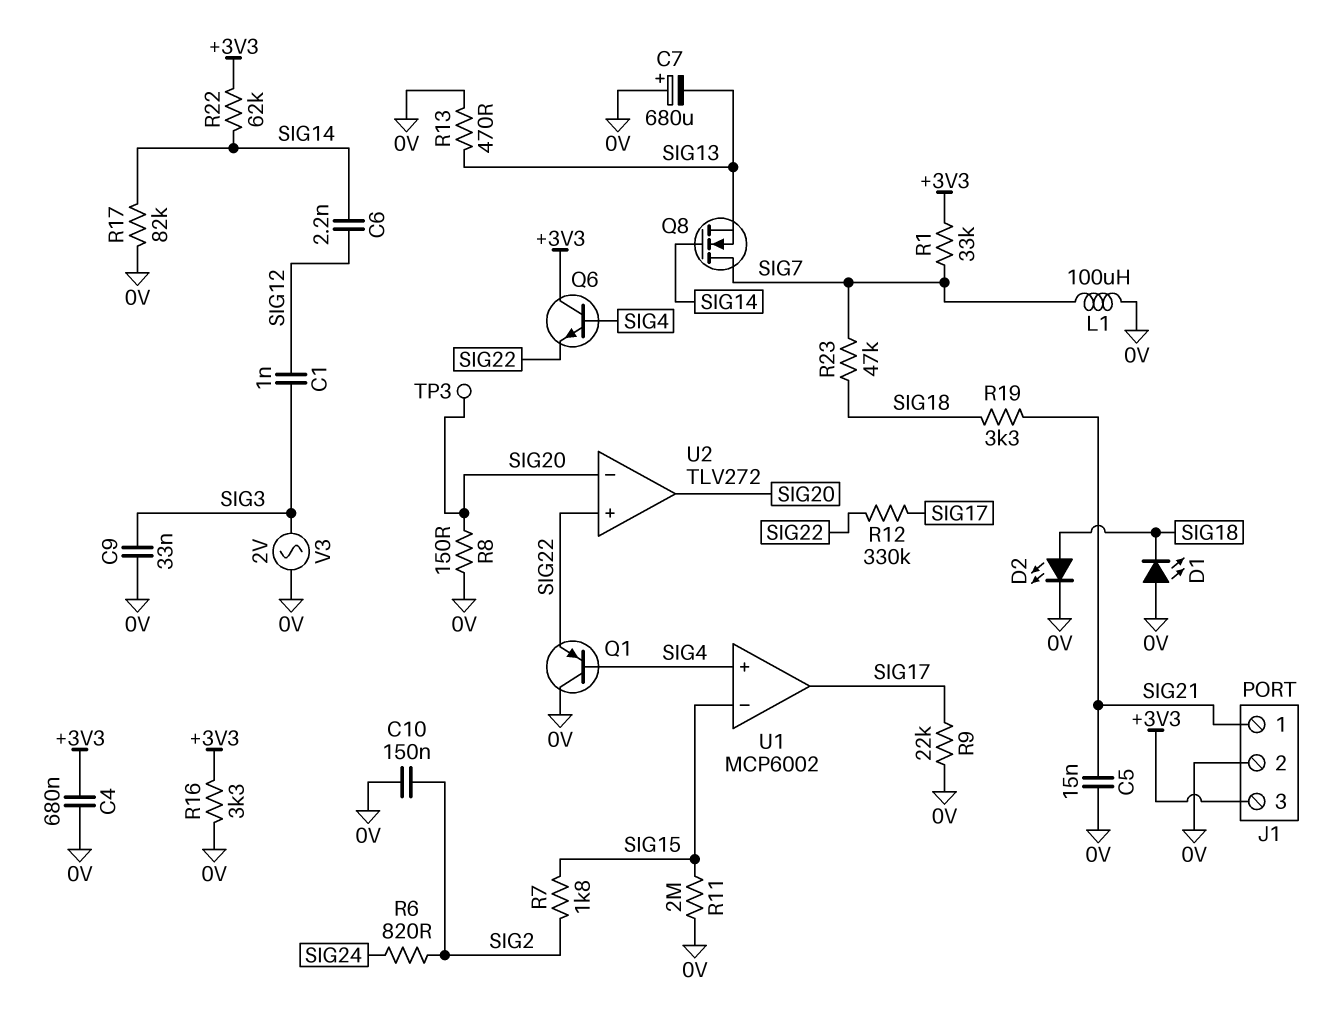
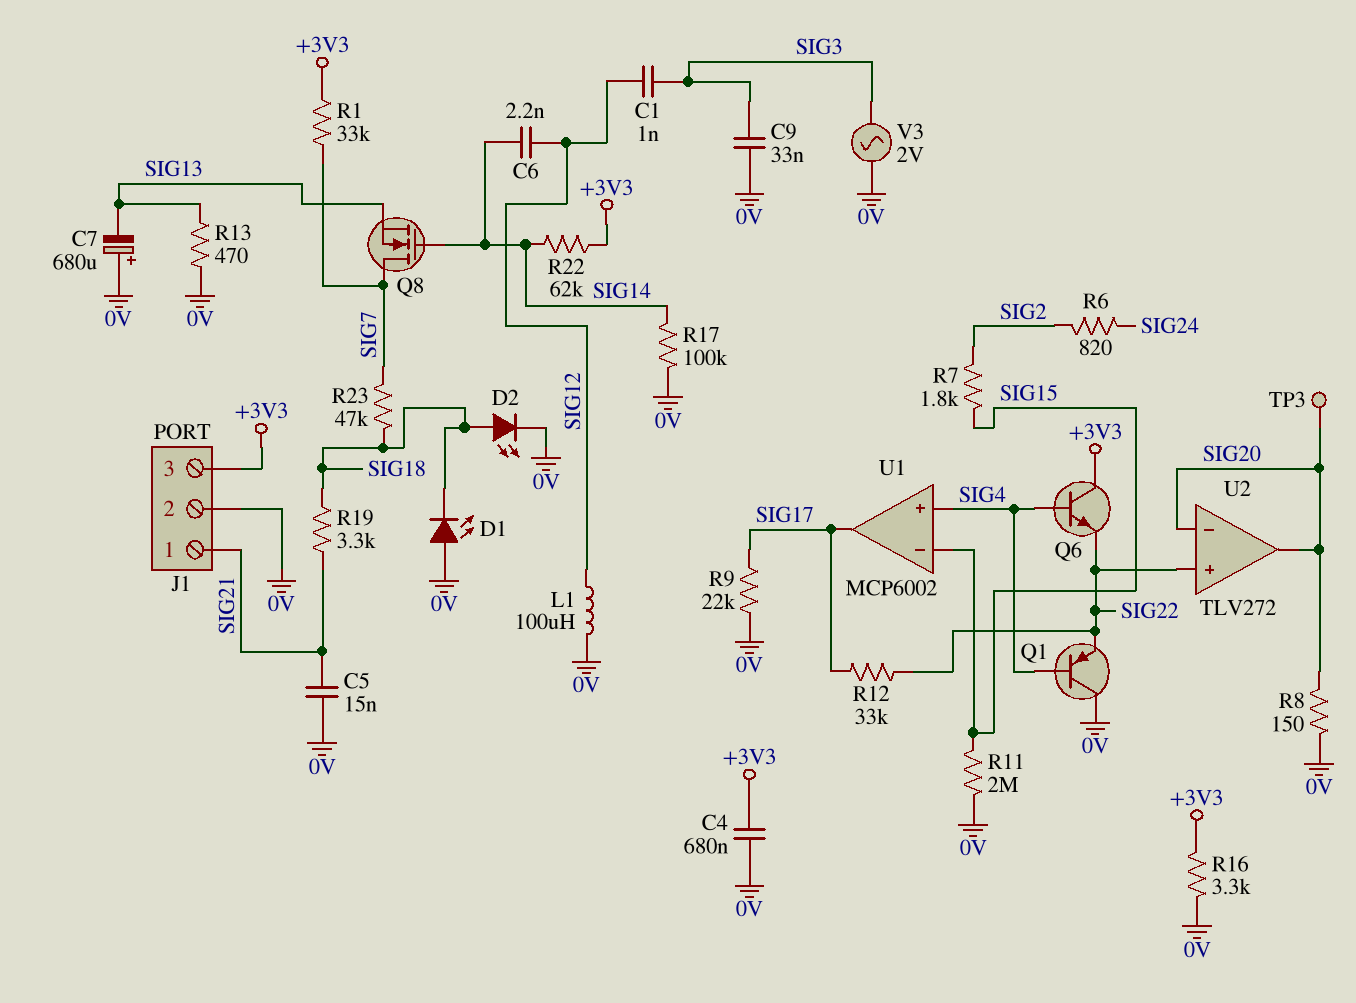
C10: 150nF (0V, SIG2) -> none
L1: 100uH (0V, SIG7) -> 100uH (0V, SIG12)
R12: 330k (SIG17, SIG22) -> 33k (SIG17, SIG22)
R17: 82k (0V, SIG14) -> 100k (0V, SIG14)

